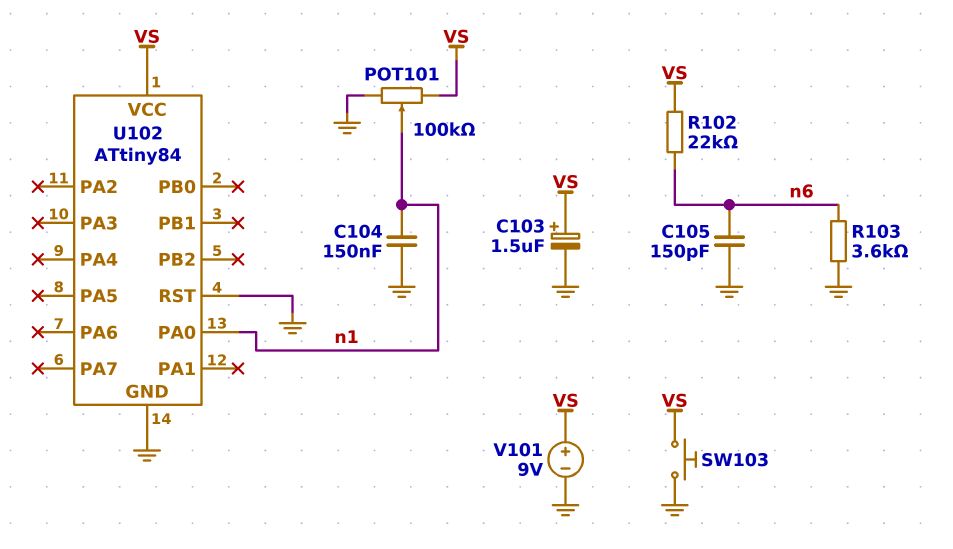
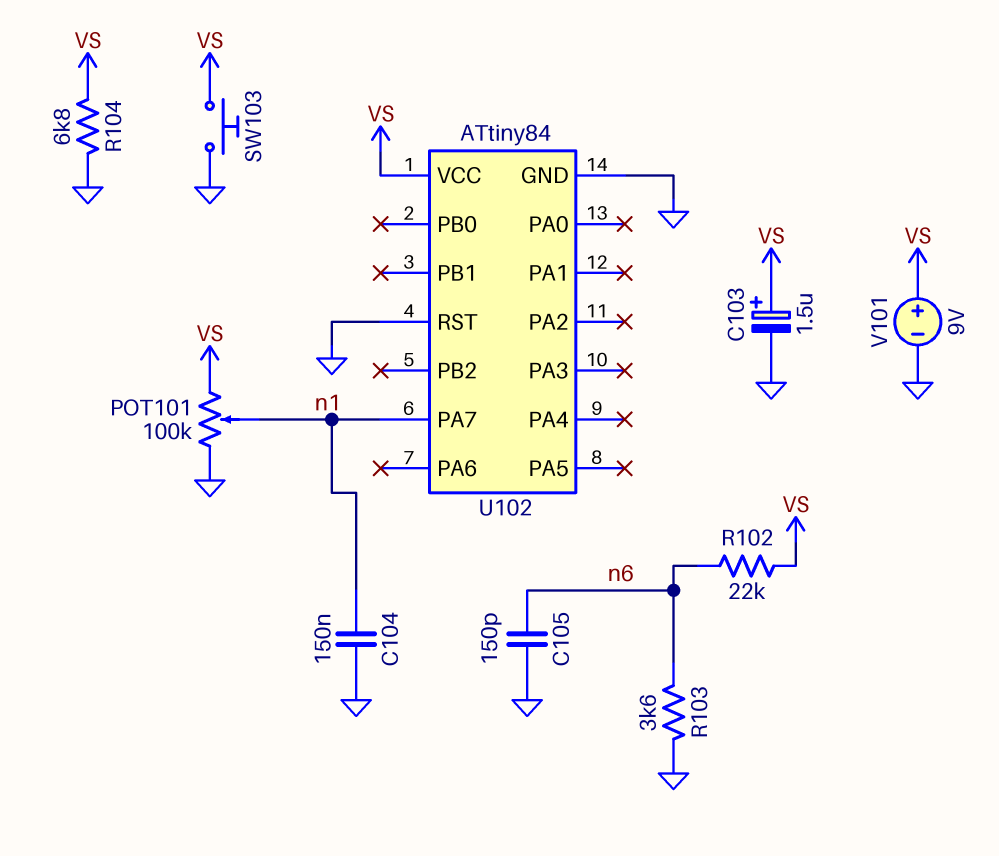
R104: none -> 6.8k (GND, VS)
U102 pin PA0: n1 -> none
U102 pin PA7: none -> n1

